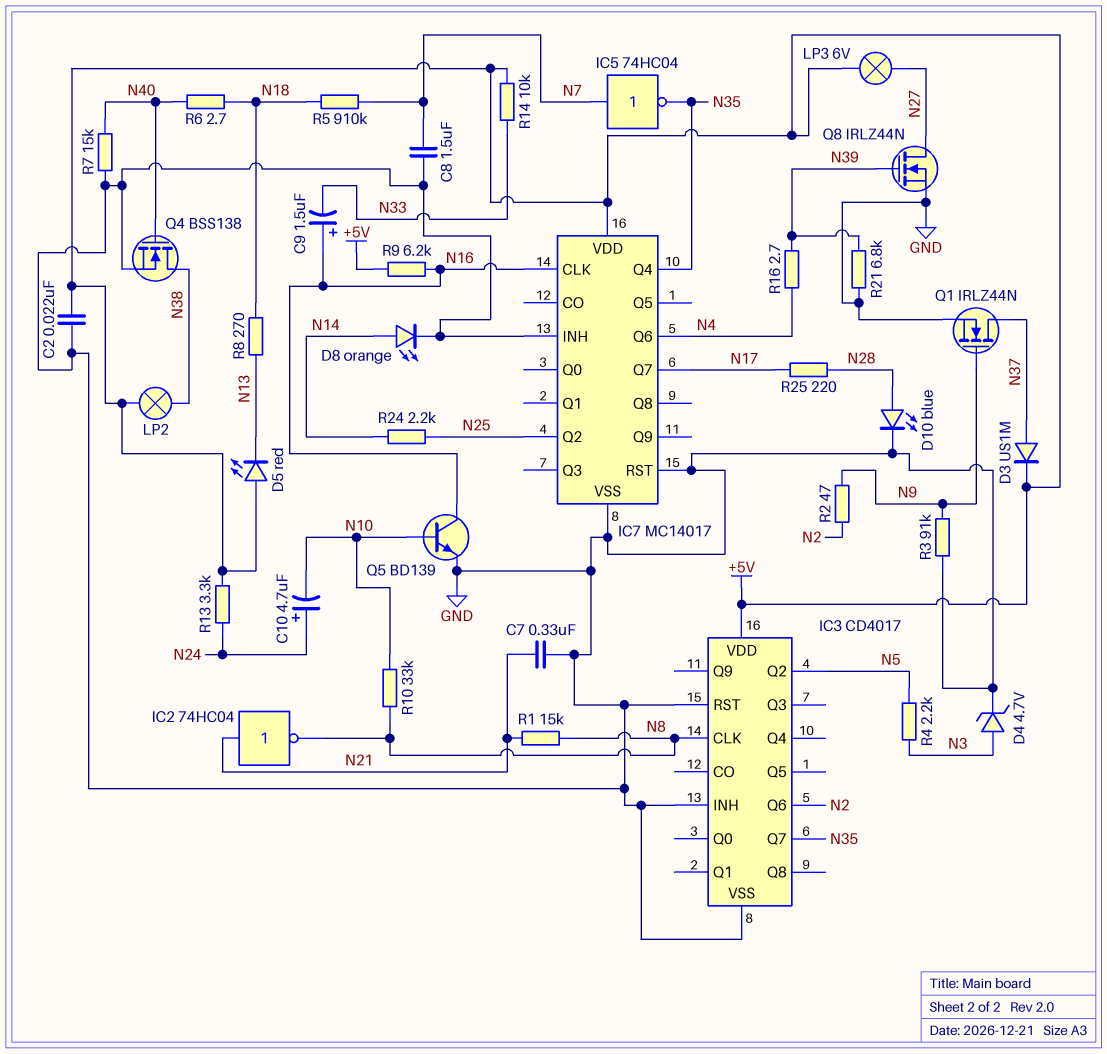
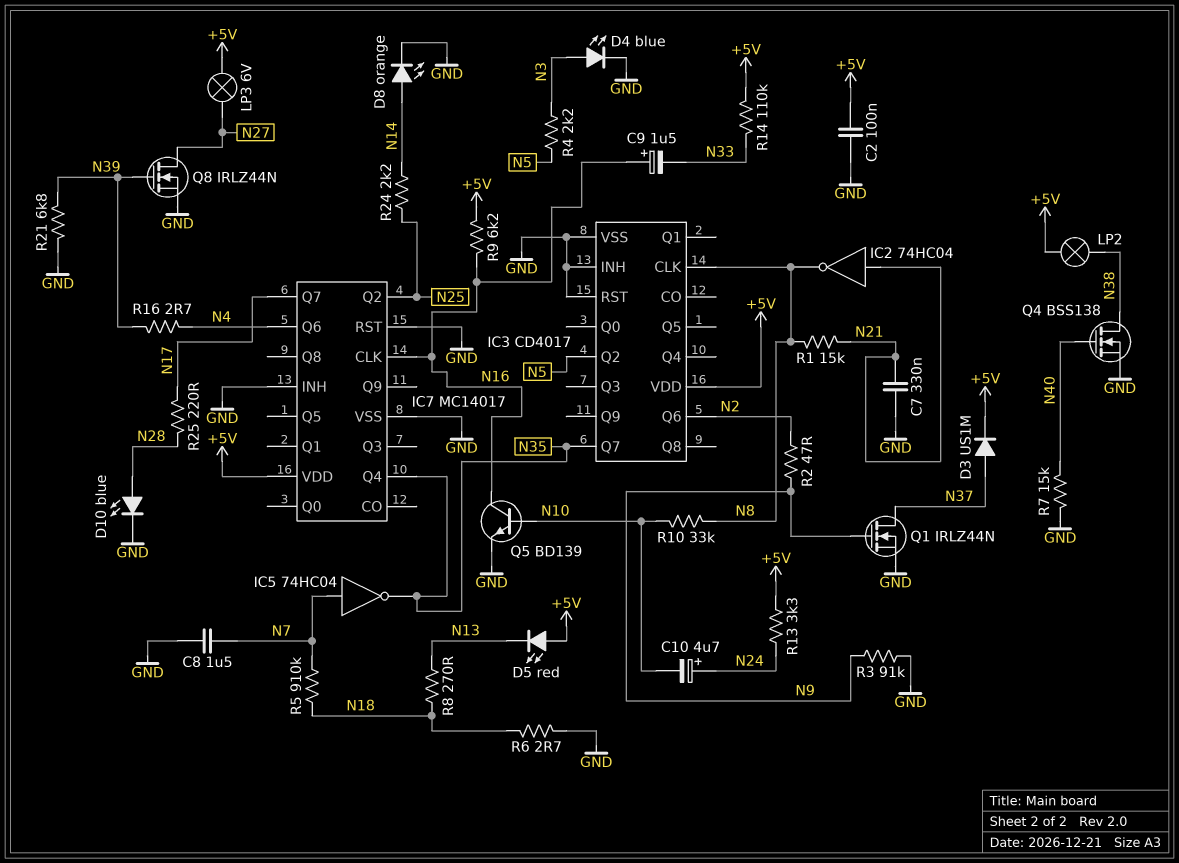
C2: 22nF (+5V, GND) -> 100nF (+5V, GND)
D4: zener 4.7V (A N3, K GND) -> LED blue (A N3, K GND)
R6: 2.7 (N18, N40) -> 2.7 (GND, N18)
R14: 10k (+5V, N33) -> 110k (+5V, N33)

